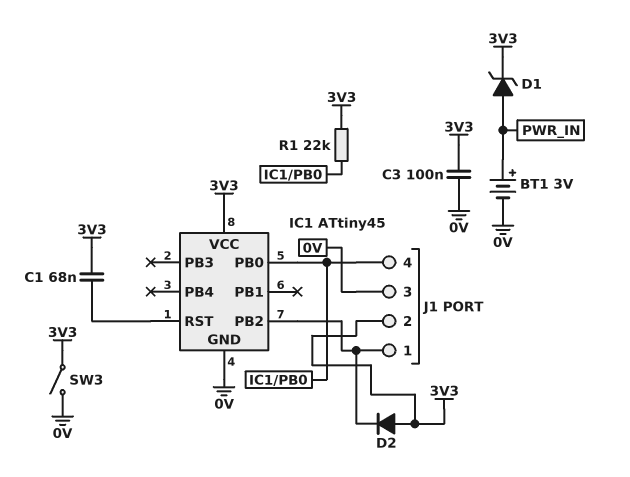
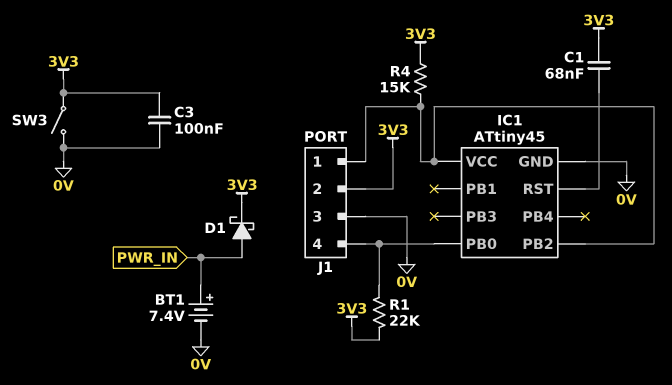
BT1: 3V (plus PWR_IN, minus 0V) -> 7.4V (plus PWR_IN, minus 0V)
D1: zener (A PWR_IN, K 3V3) -> schottky (A PWR_IN, K 3V3)
D2: diode (A 3V3, K IC1/PB2) -> none
IC1 pin VCC: 3V3 -> IC1/PB2
R4: none -> 15k (3V3, IC1/PB2)

